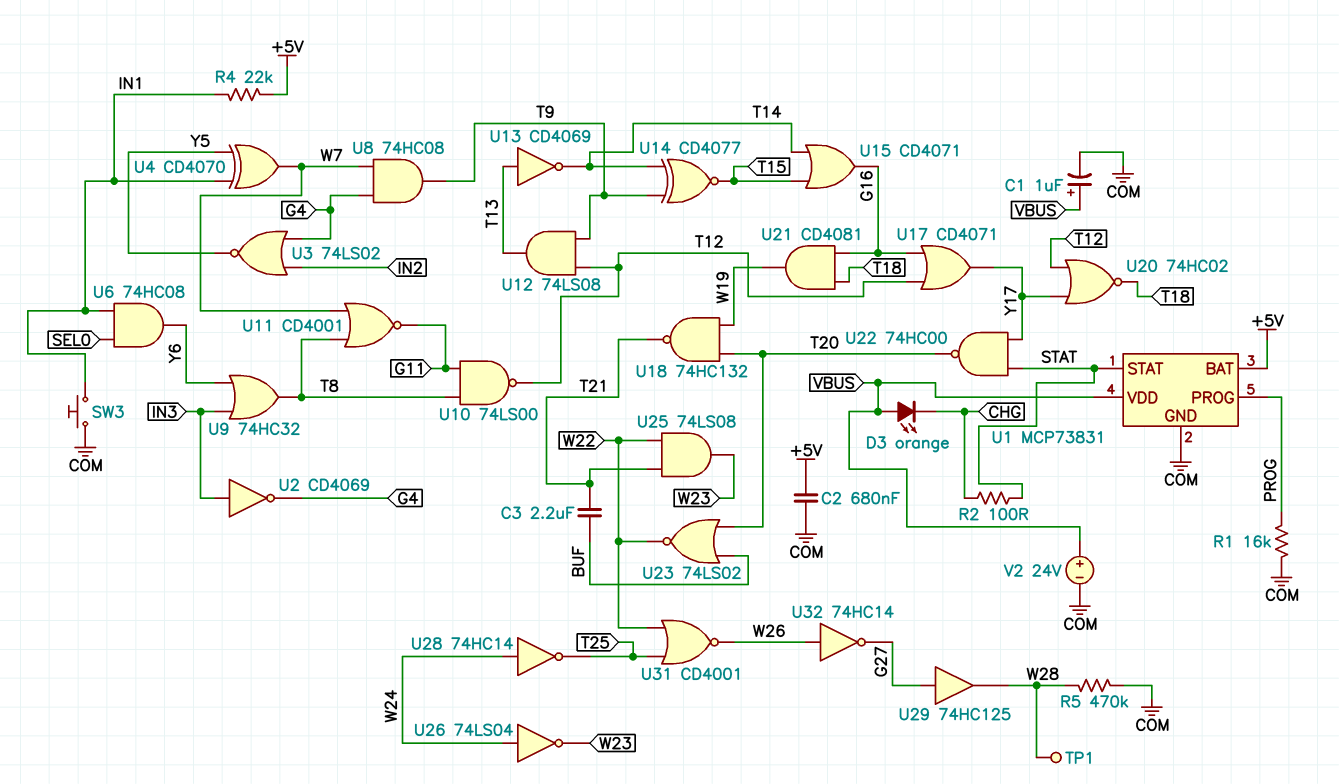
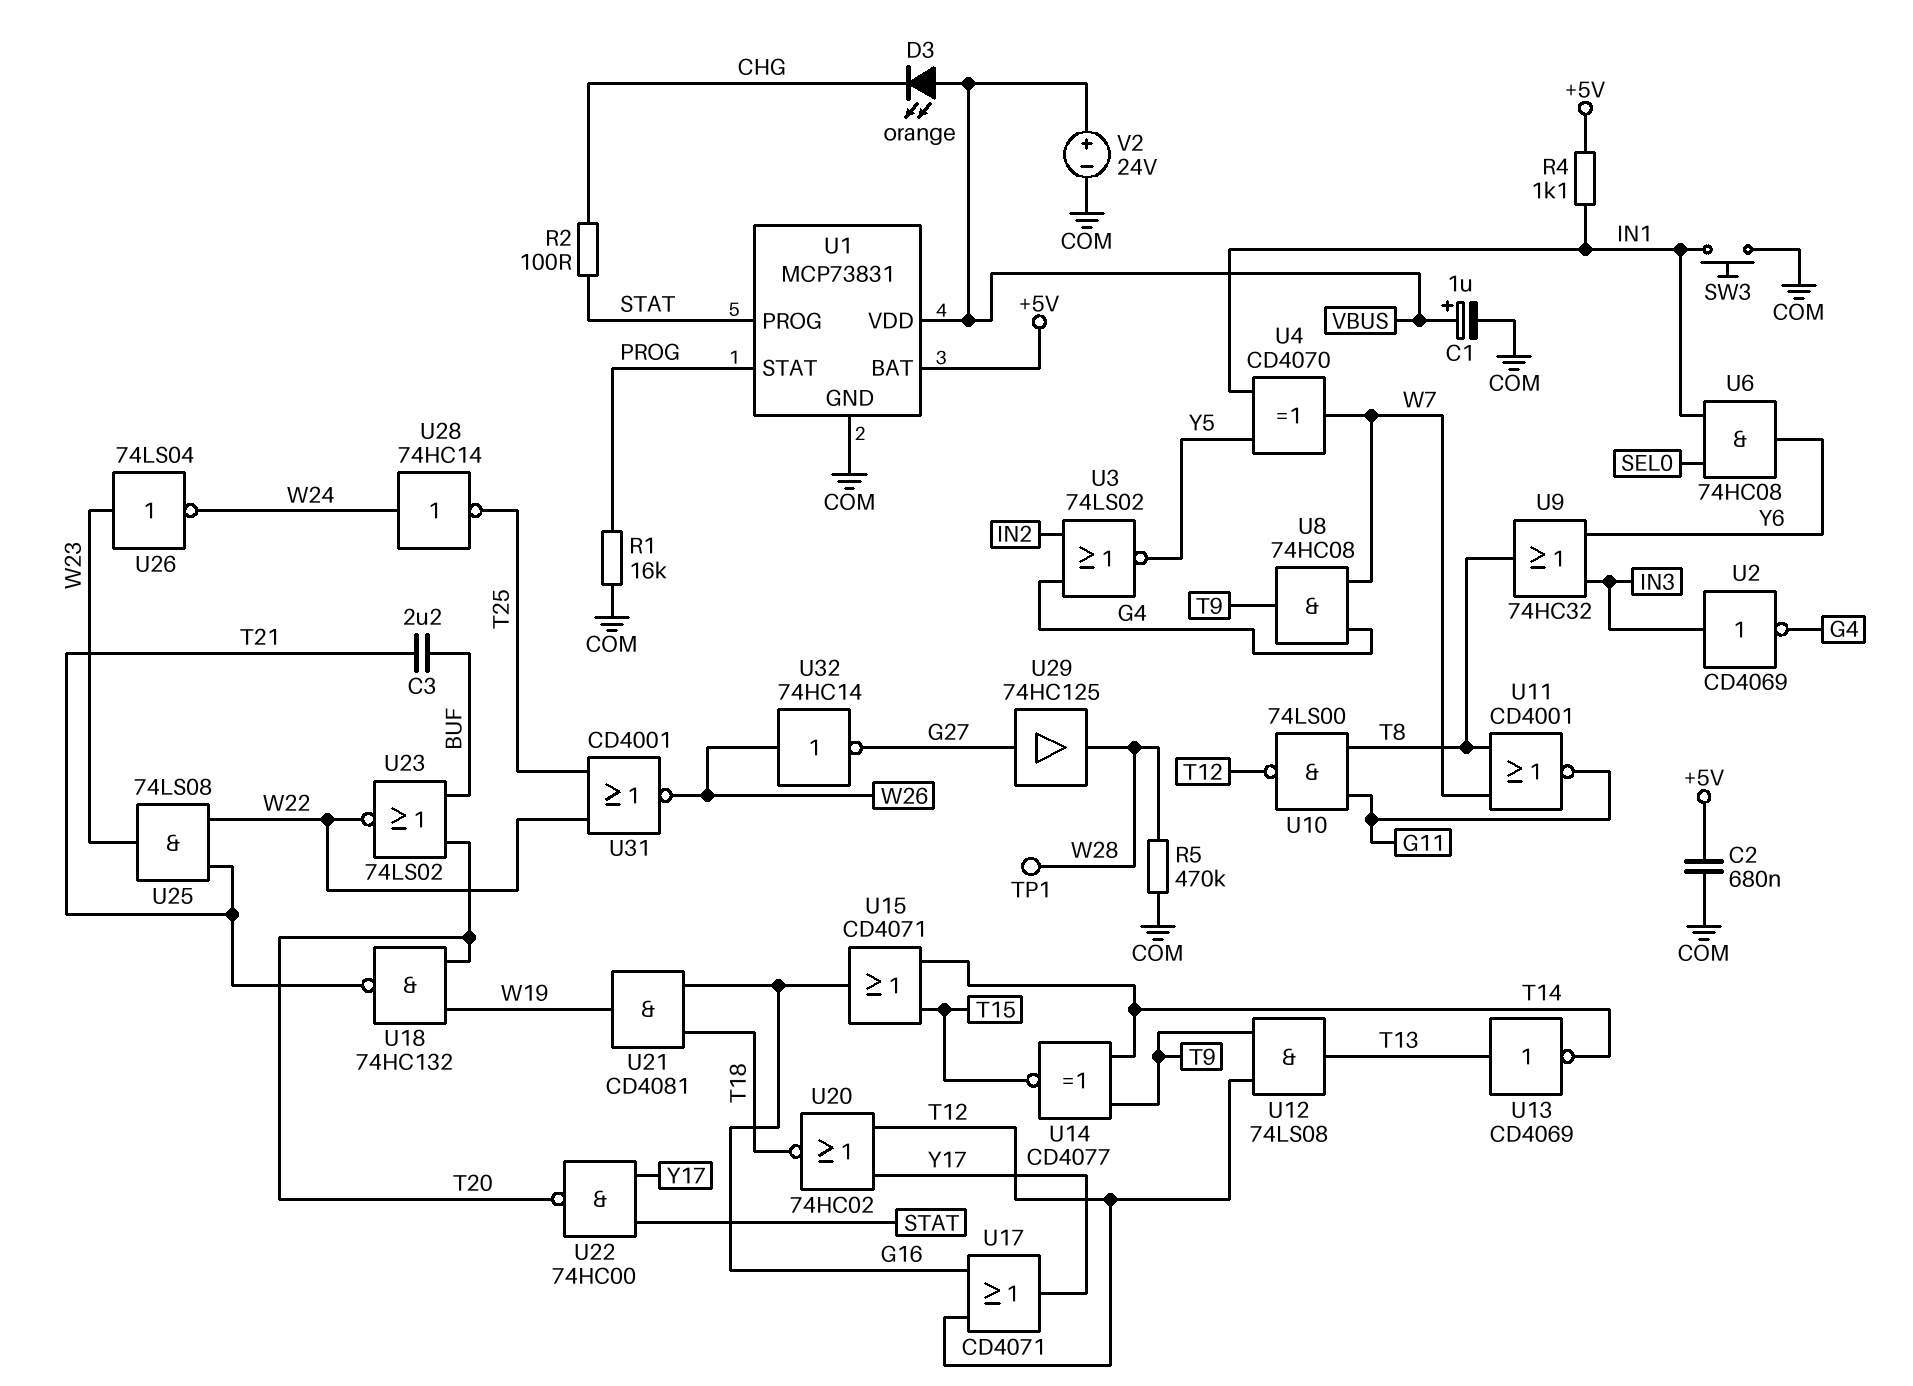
R4: 22k (+5V, IN1) -> 1.1k (+5V, IN1)
U1 pin PROG: PROG -> STAT
U1 pin STAT: STAT -> PROG
U26: NOT 74LS04 (in W24, out W23) -> NOT 74LS04 (in W23, out W24)

